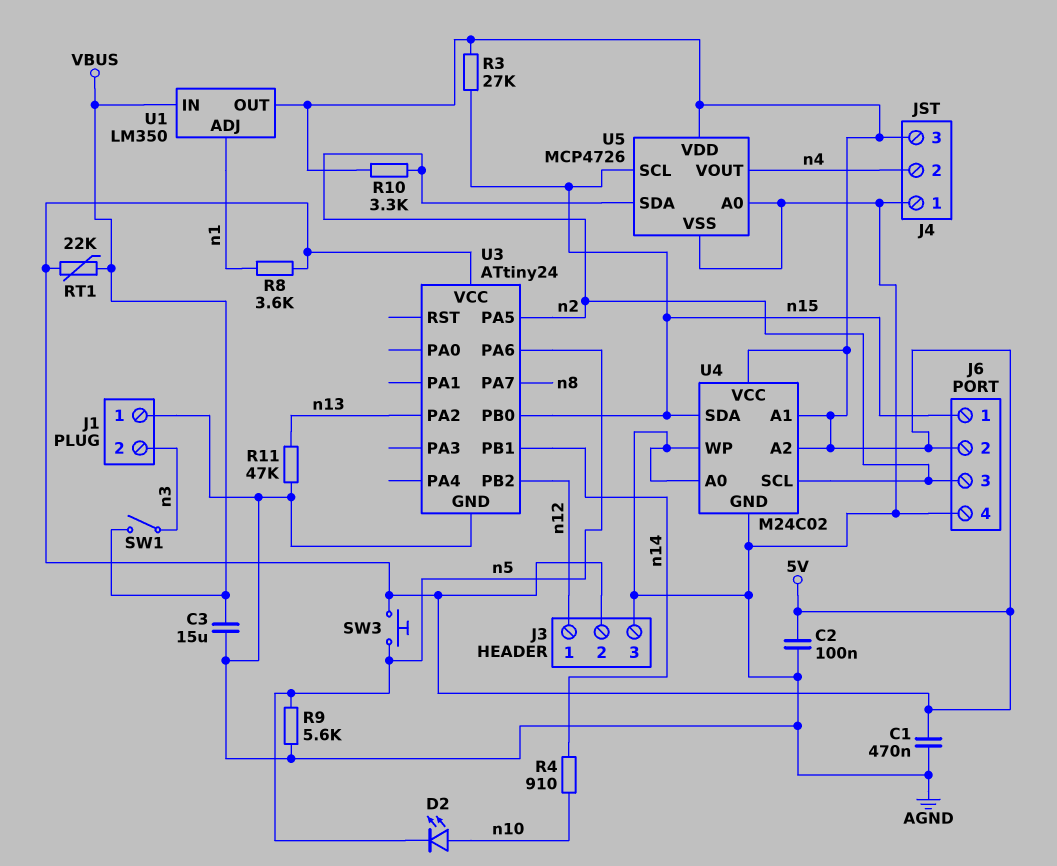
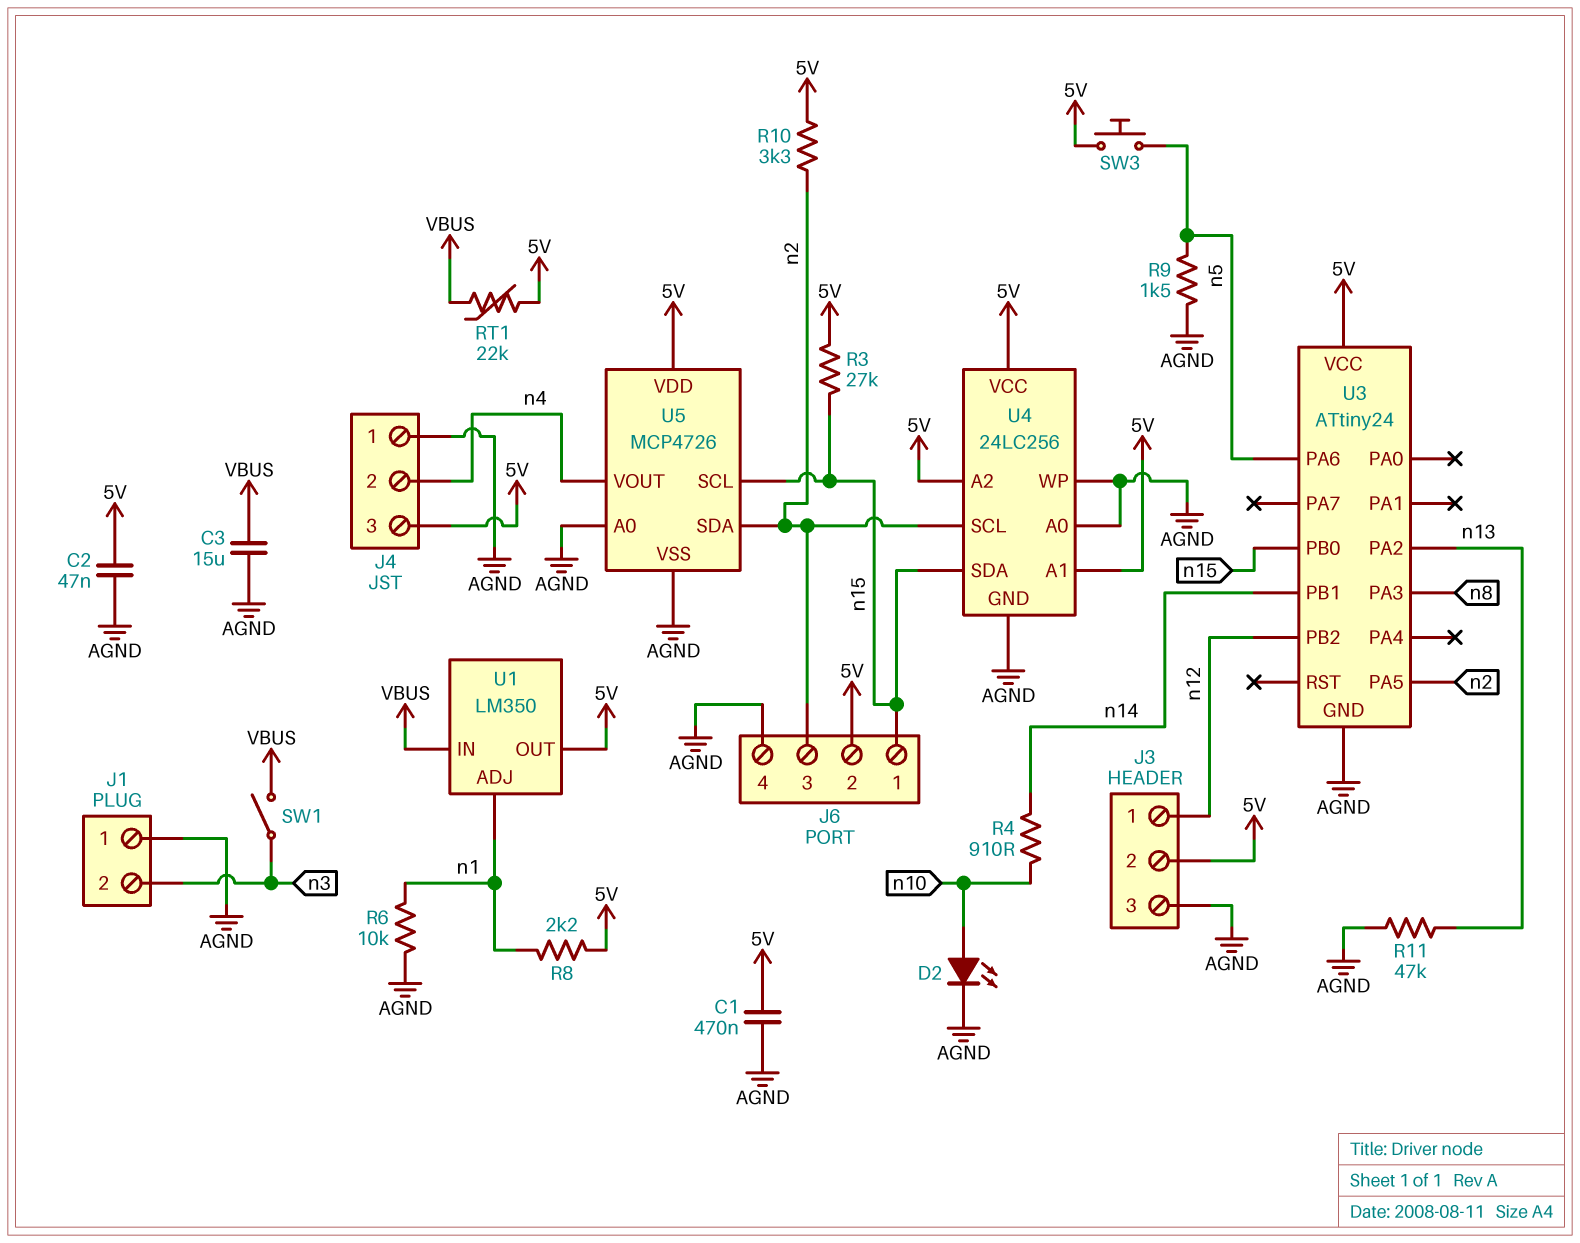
C2: 100nF (5V, AGND) -> 47nF (5V, AGND)
D2: LED (A n10, K n5) -> LED (A n10, K AGND)
R6: none -> 10k (AGND, n1)
R8: 3.6k (5V, n1) -> 2.2k (5V, n1)
R9: 5.6k (AGND, n5) -> 1.5k (AGND, n5)
U3 pin PA3: none -> n8
U3 pin PA7: n8 -> none
U4: M24C02 -> 24LC256

